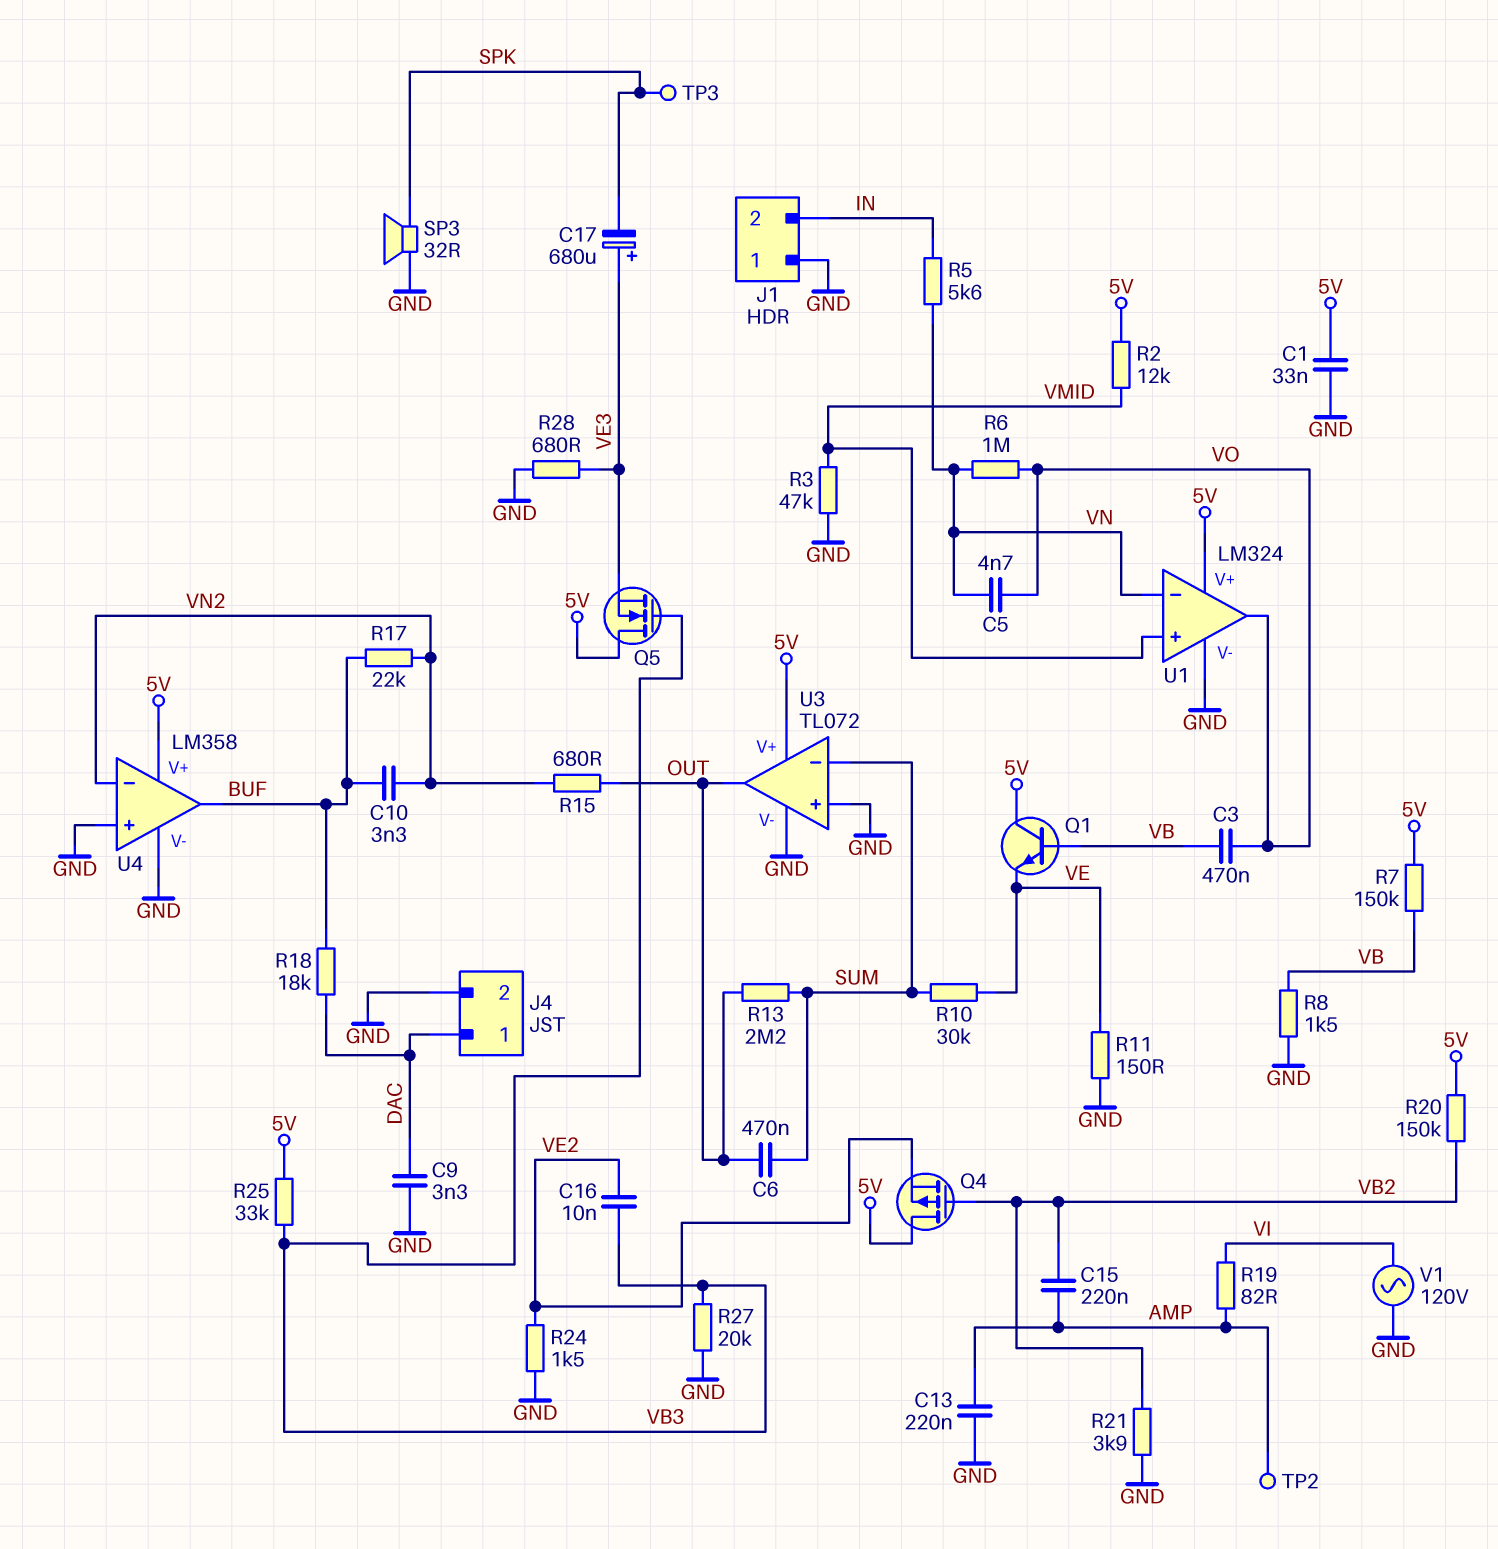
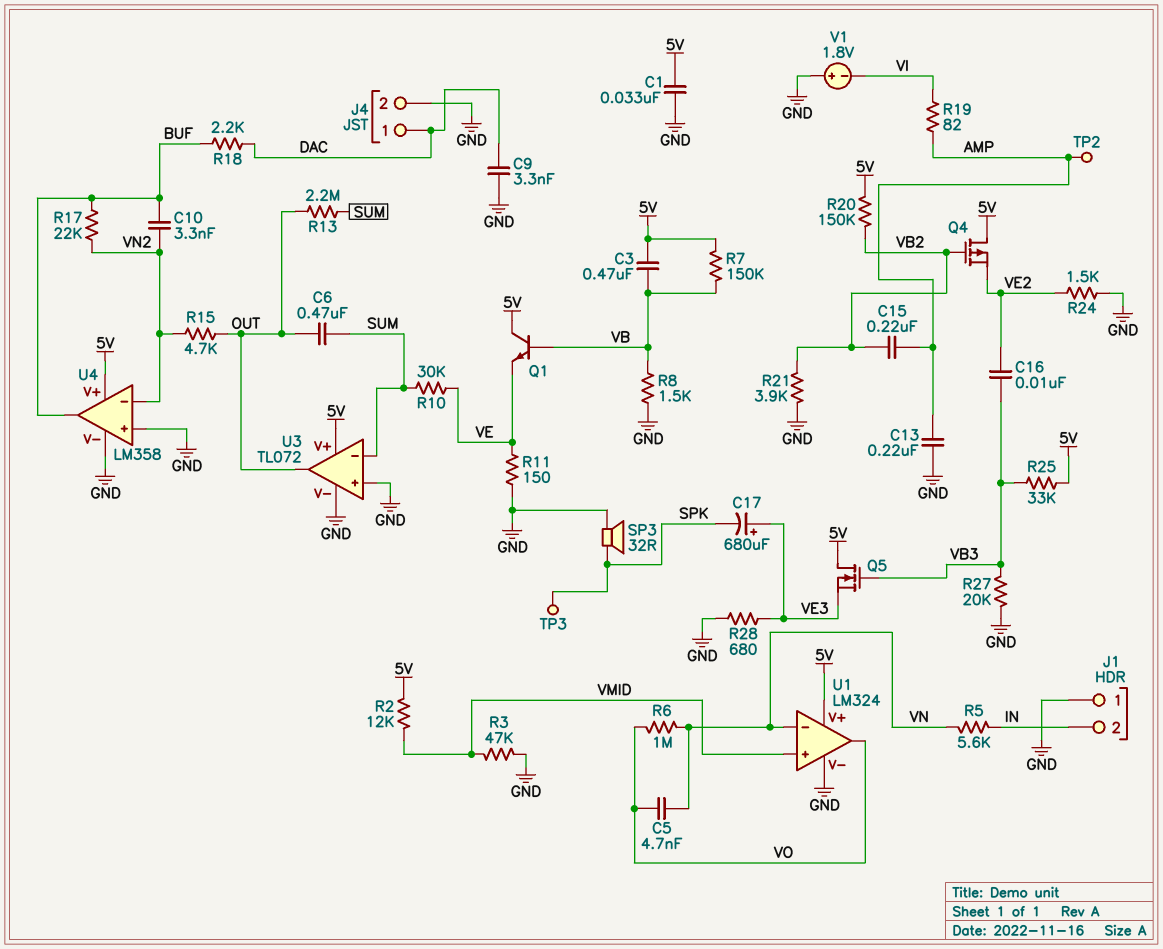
C3: 470nF (VB, VO) -> 470nF (5V, VB)
R15: 680 (OUT, VN2) -> 4.7k (OUT, VN2)
R18: 18k (BUF, DAC) -> 2.2k (BUF, DAC)
V1: AC 120V (GND, VI) -> 1.8V (plus GND, minus VI)

